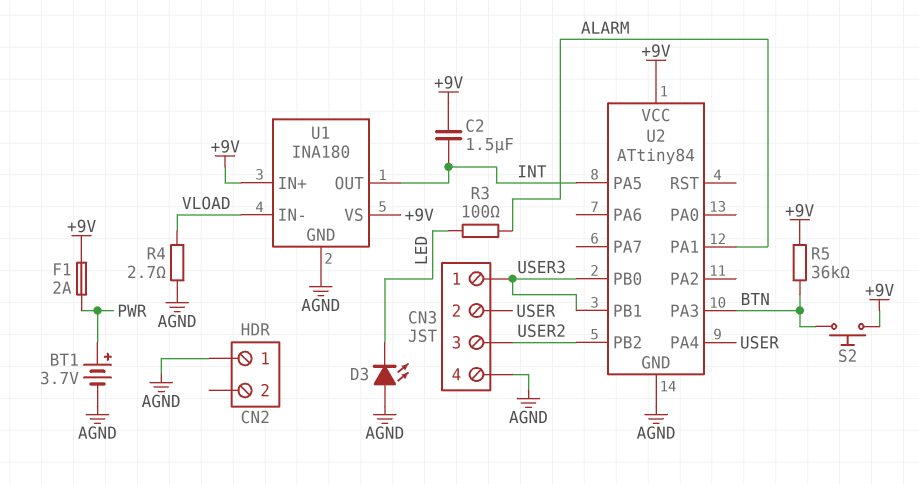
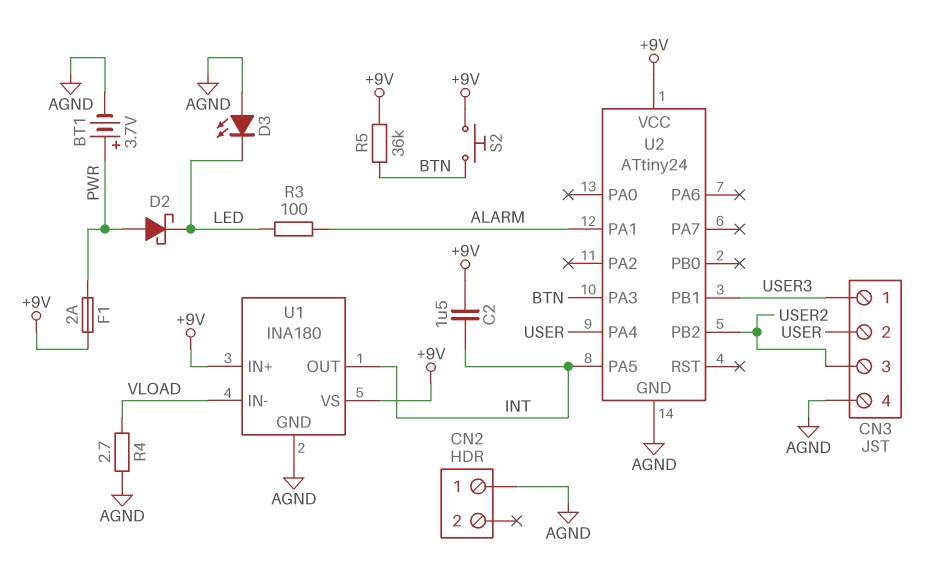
D2: none -> schottky (A PWR, K LED)
U2: ATtiny84 -> ATtiny24
U2 pin PB0: USER3 -> none

